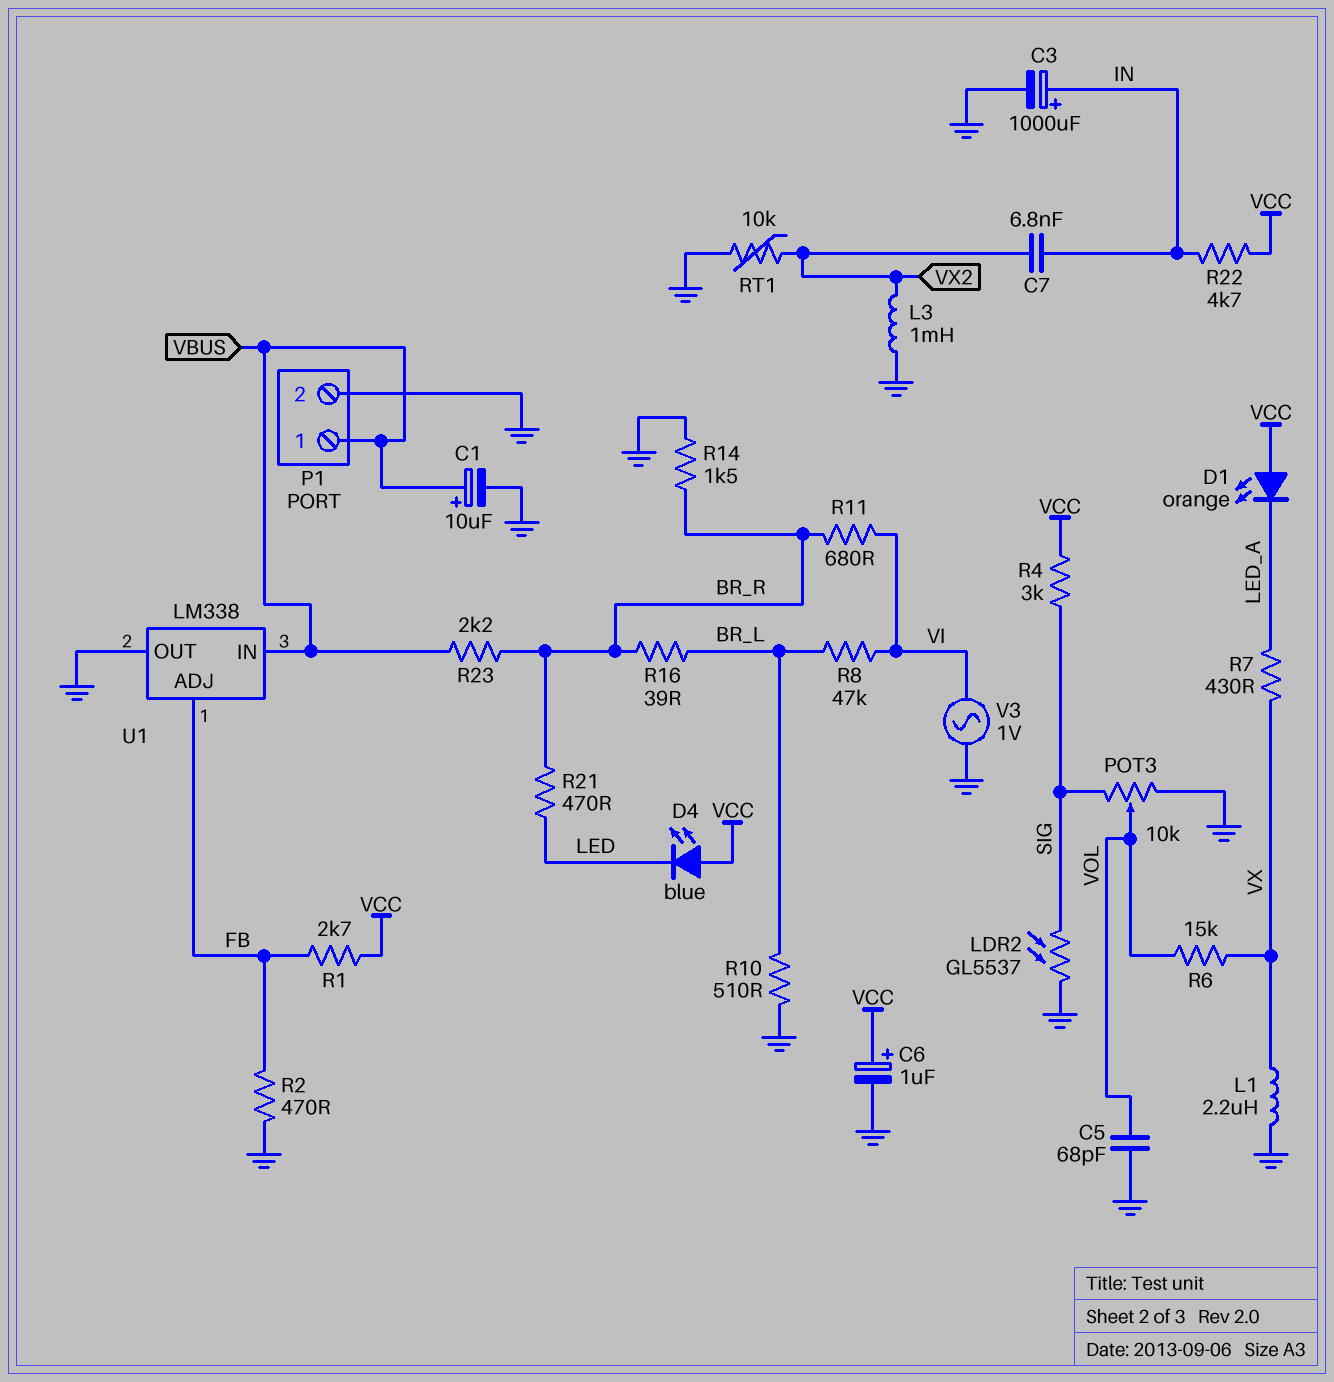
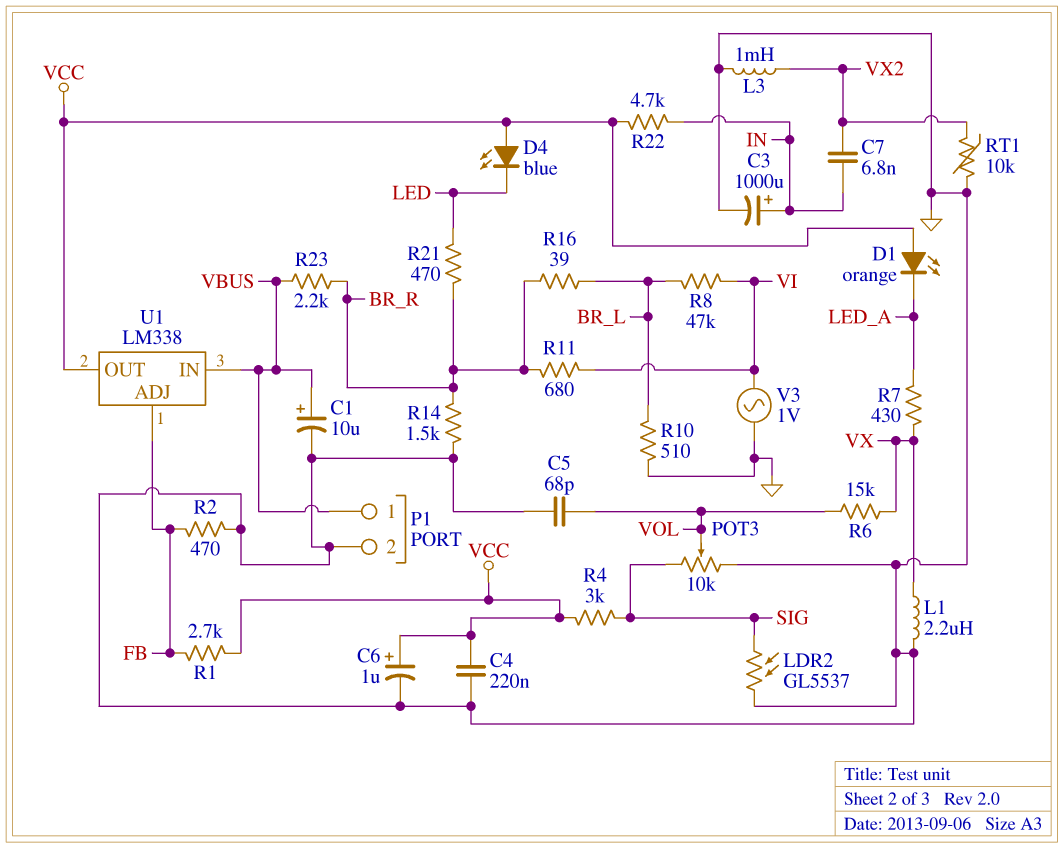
C4: none -> 220nF (GND, VCC)
U1 pin OUT: GND -> VCC

